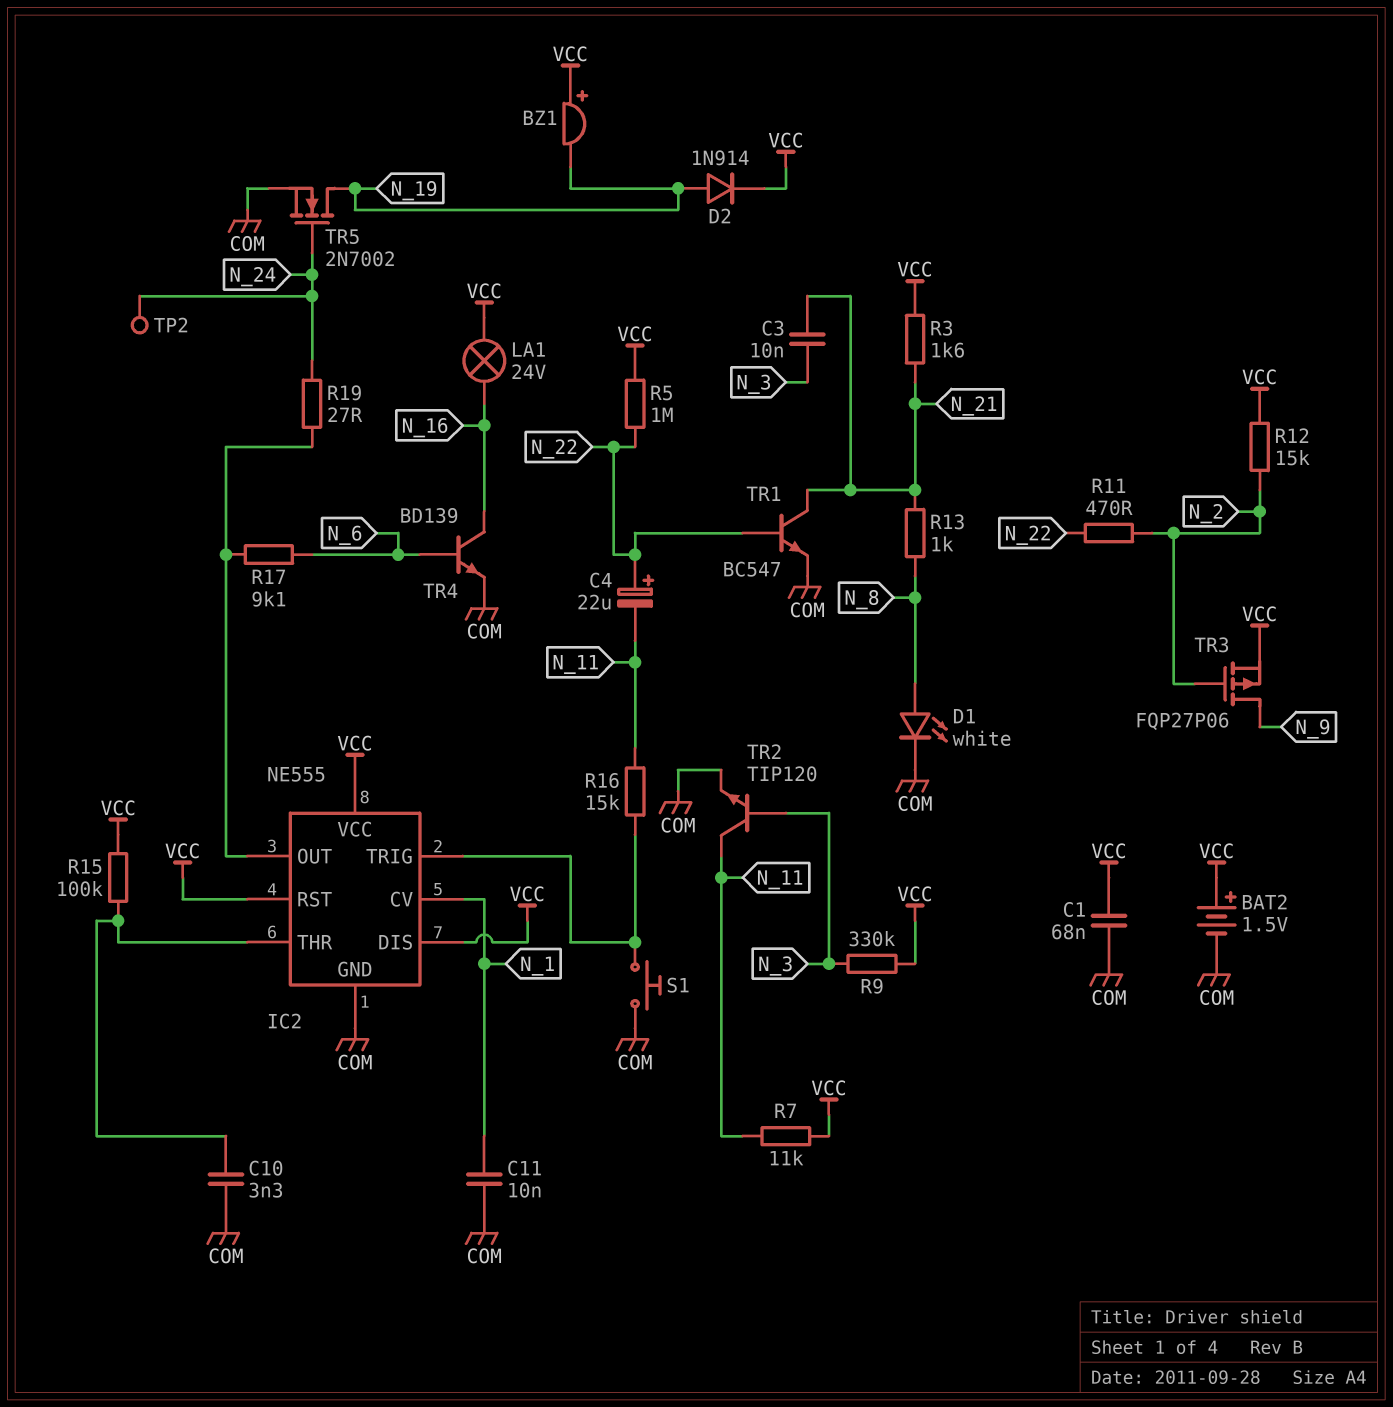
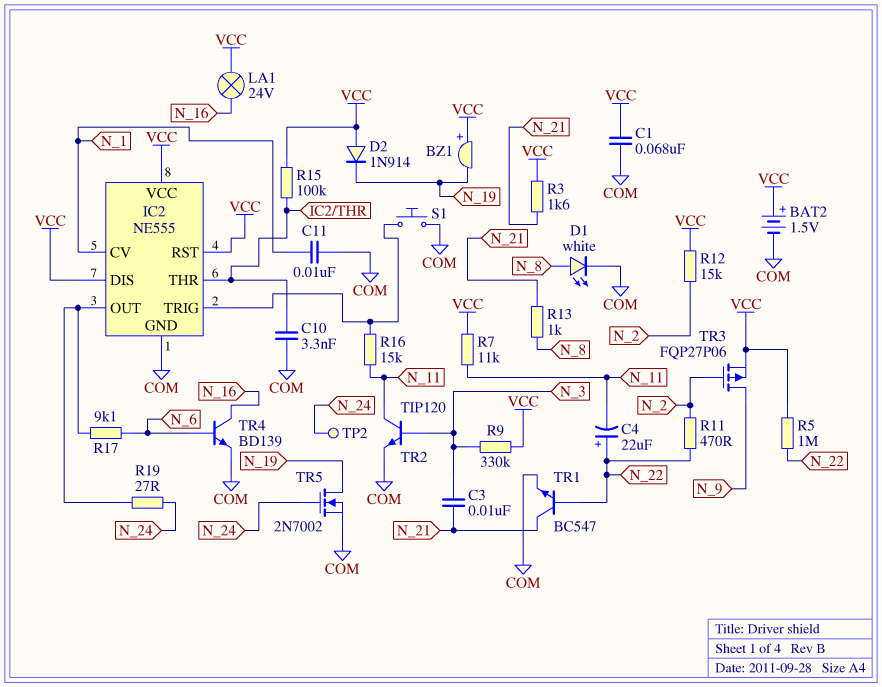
D2: diode 1N914 (A N_19, K VCC) -> diode 1N914 (A VCC, K N_19)

